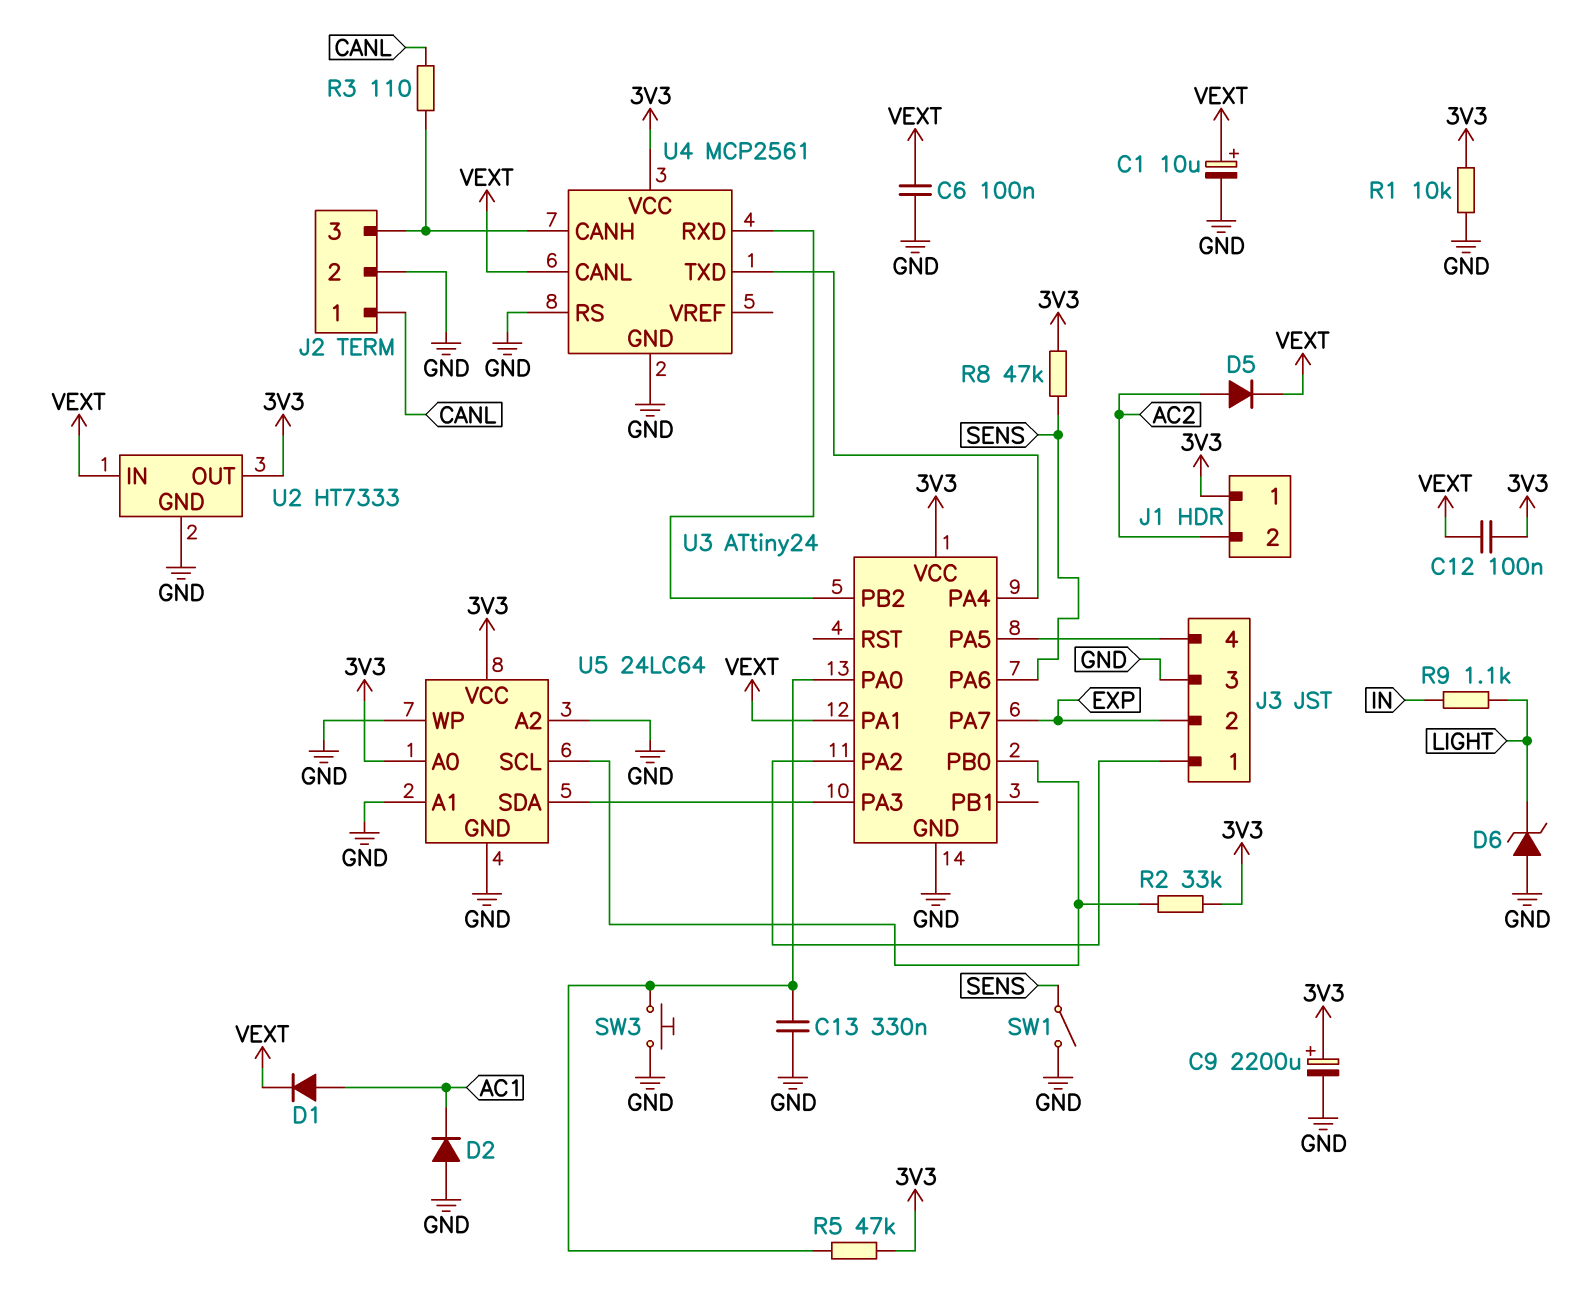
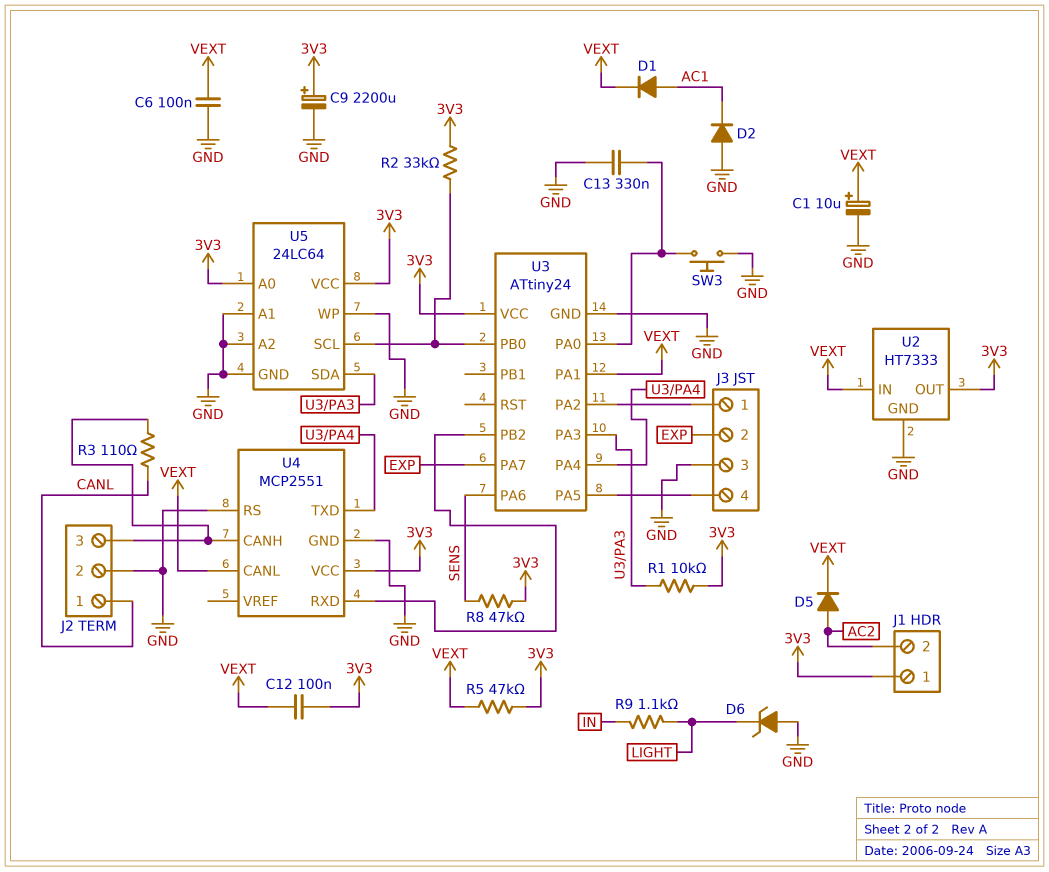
R1: 10k (3V3, GND) -> 10k (3V3, U3/PA3)
R5: 47k (3V3, U3/PA0) -> 47k (3V3, VEXT)
SW1: switch (GND, SENS) -> none
U4: MCP2561 -> MCP2551

